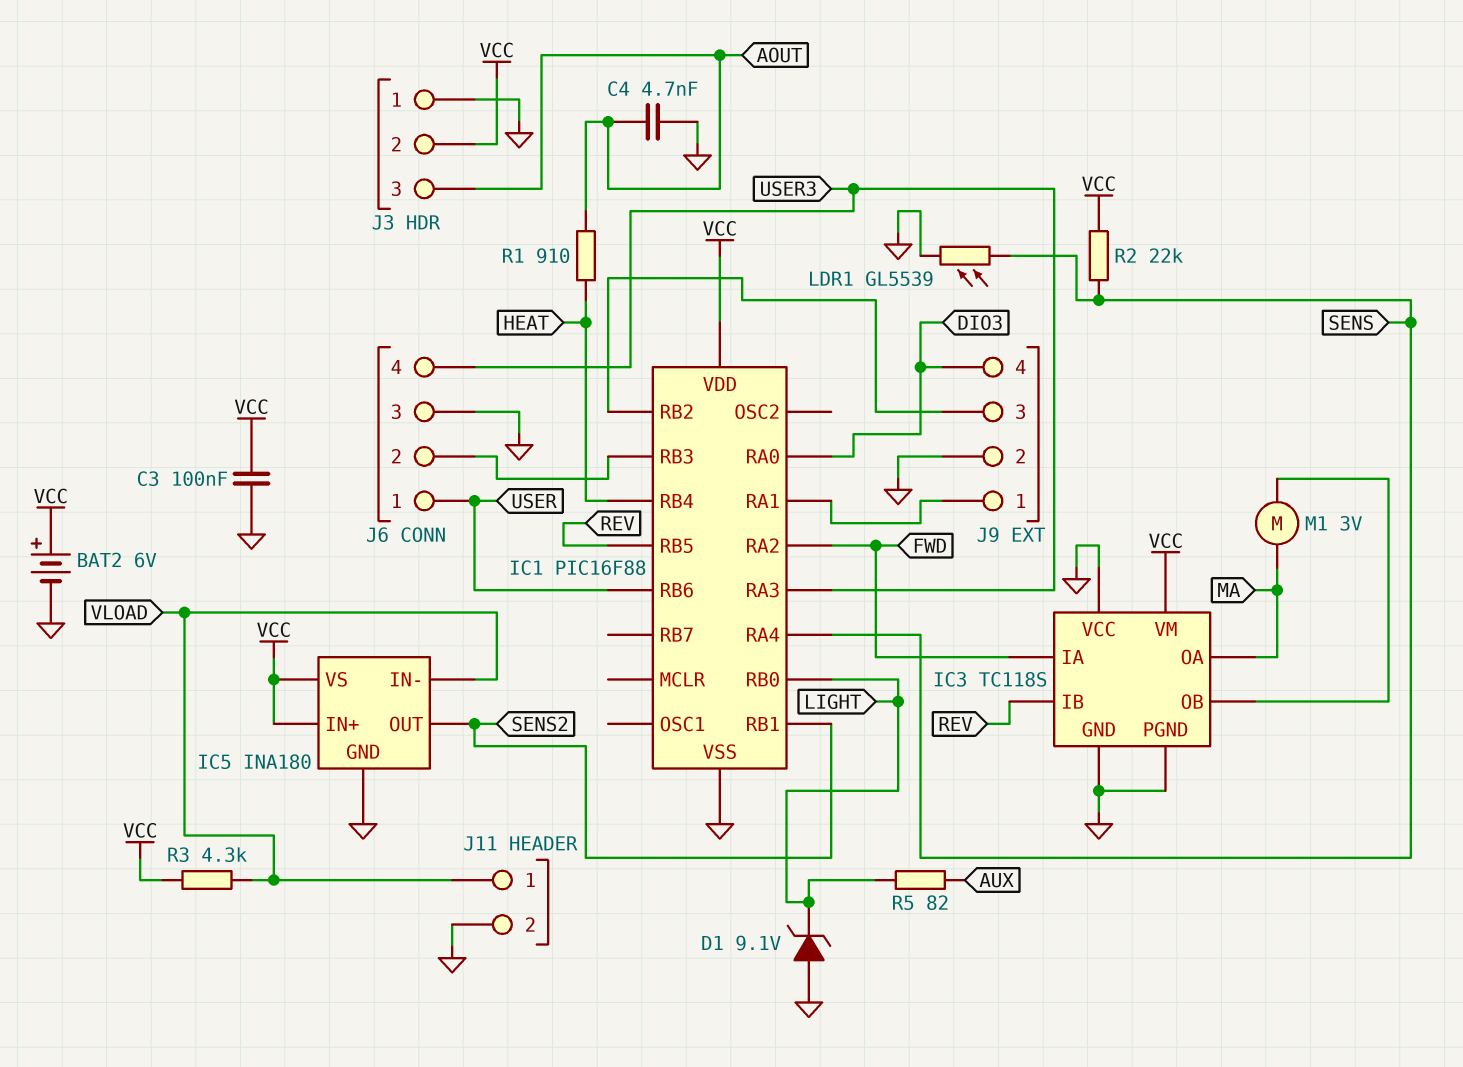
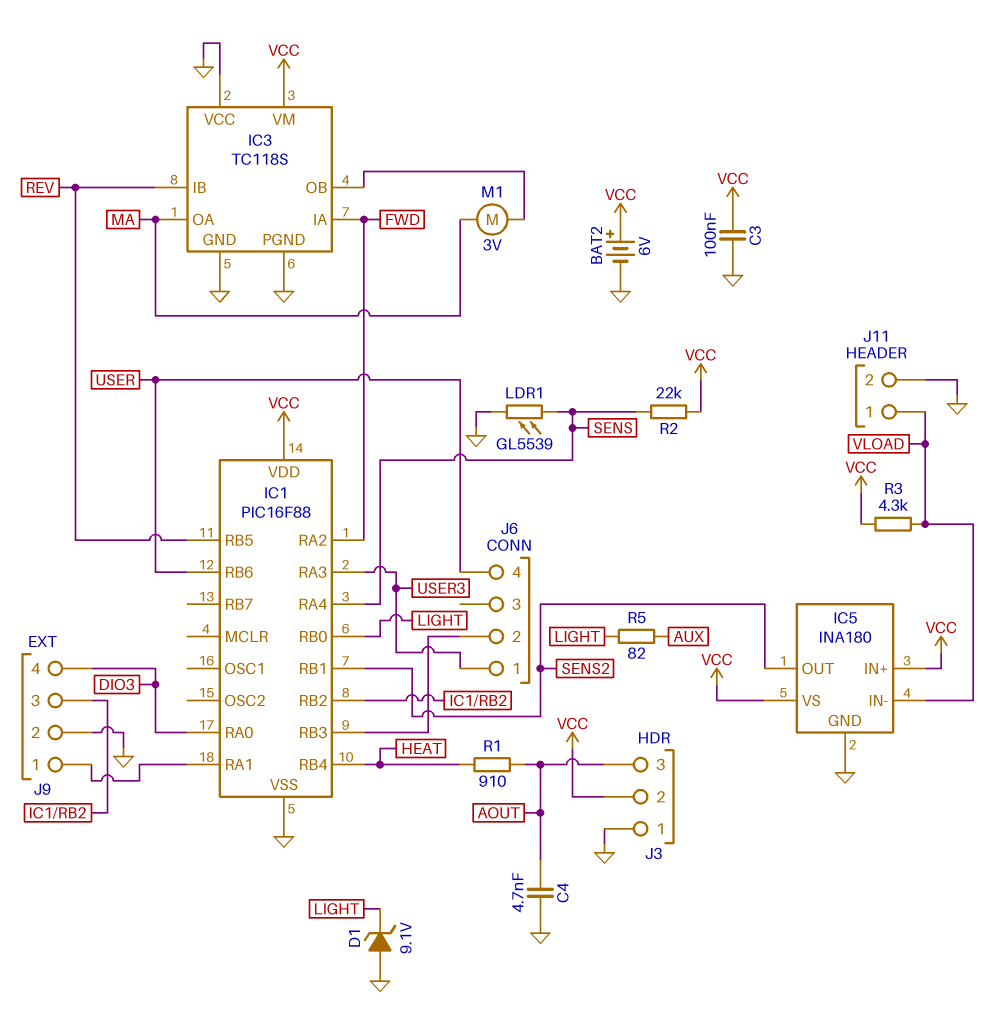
J6 pin 1: USER -> USER3
J6 pin 3: GND -> none
J6 pin 4: USER3 -> USER

